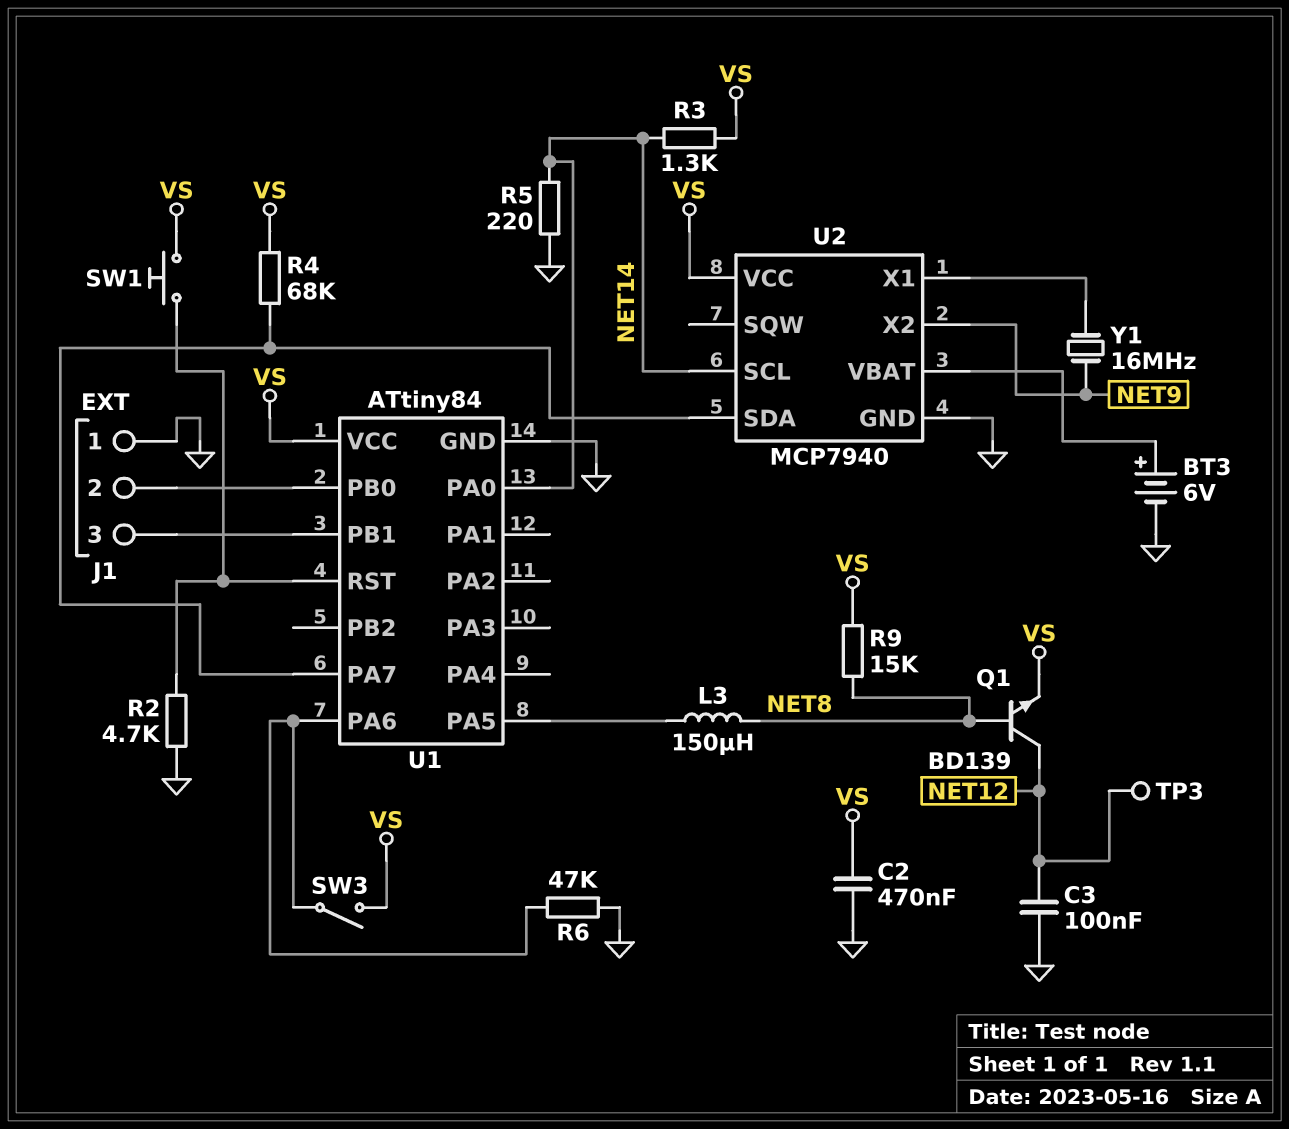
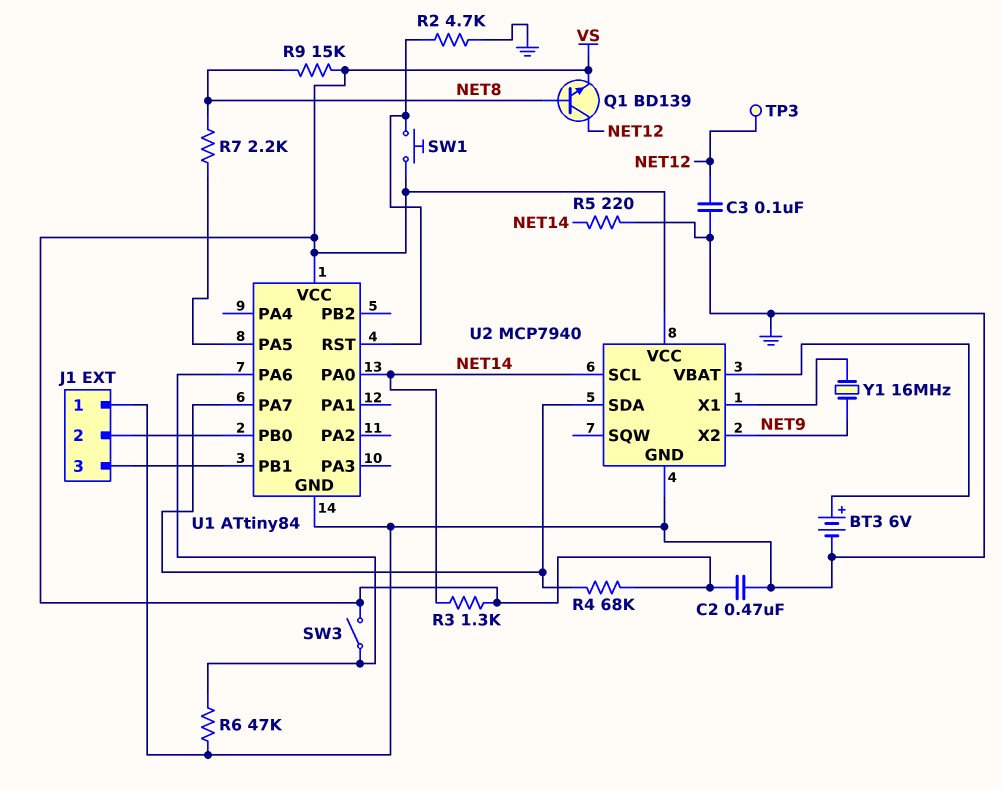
L3: 150uH (NET8, U1/PA5) -> none
R7: none -> 2.2k (NET8, U1/PA5)

